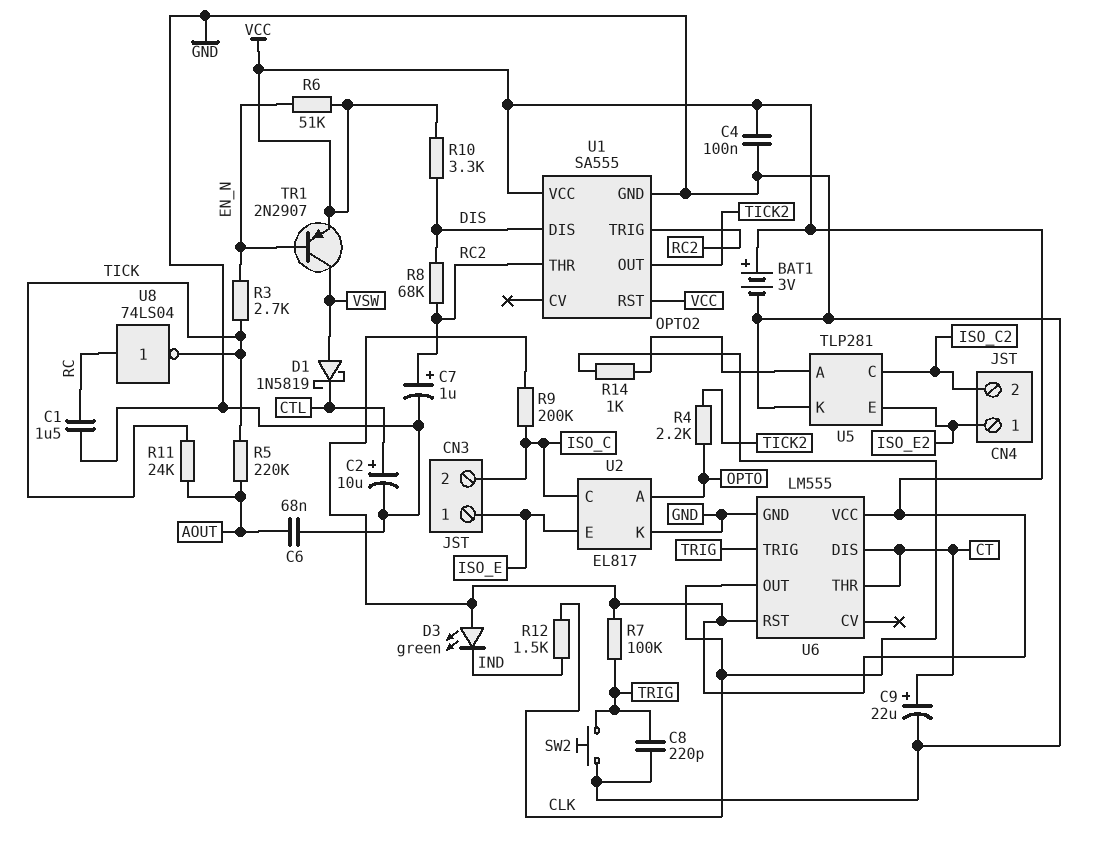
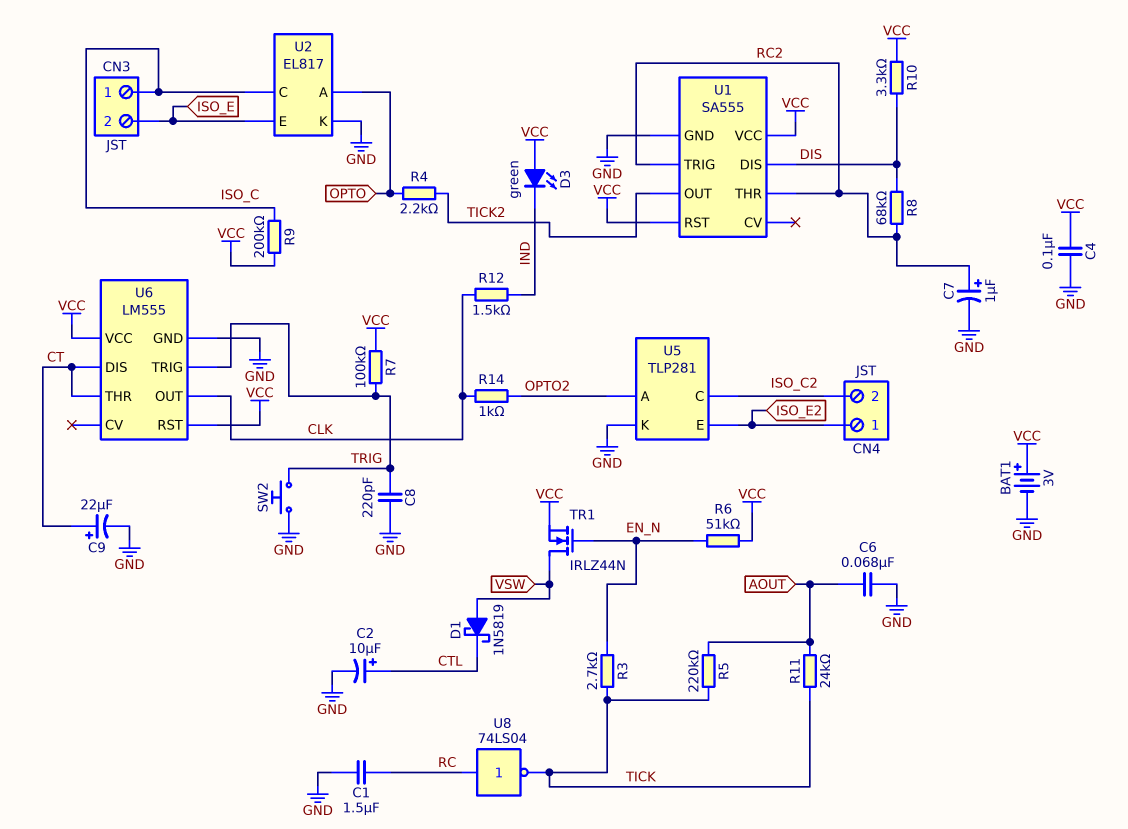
CN3 pin 1: ISO_E -> ISO_C
CN3 pin 2: ISO_C -> ISO_E
TR1: PNP 2N2907 (B EN_N, C VSW, E VCC) -> NMOS IRLZ44N (G EN_N, D VSW, S VCC)

